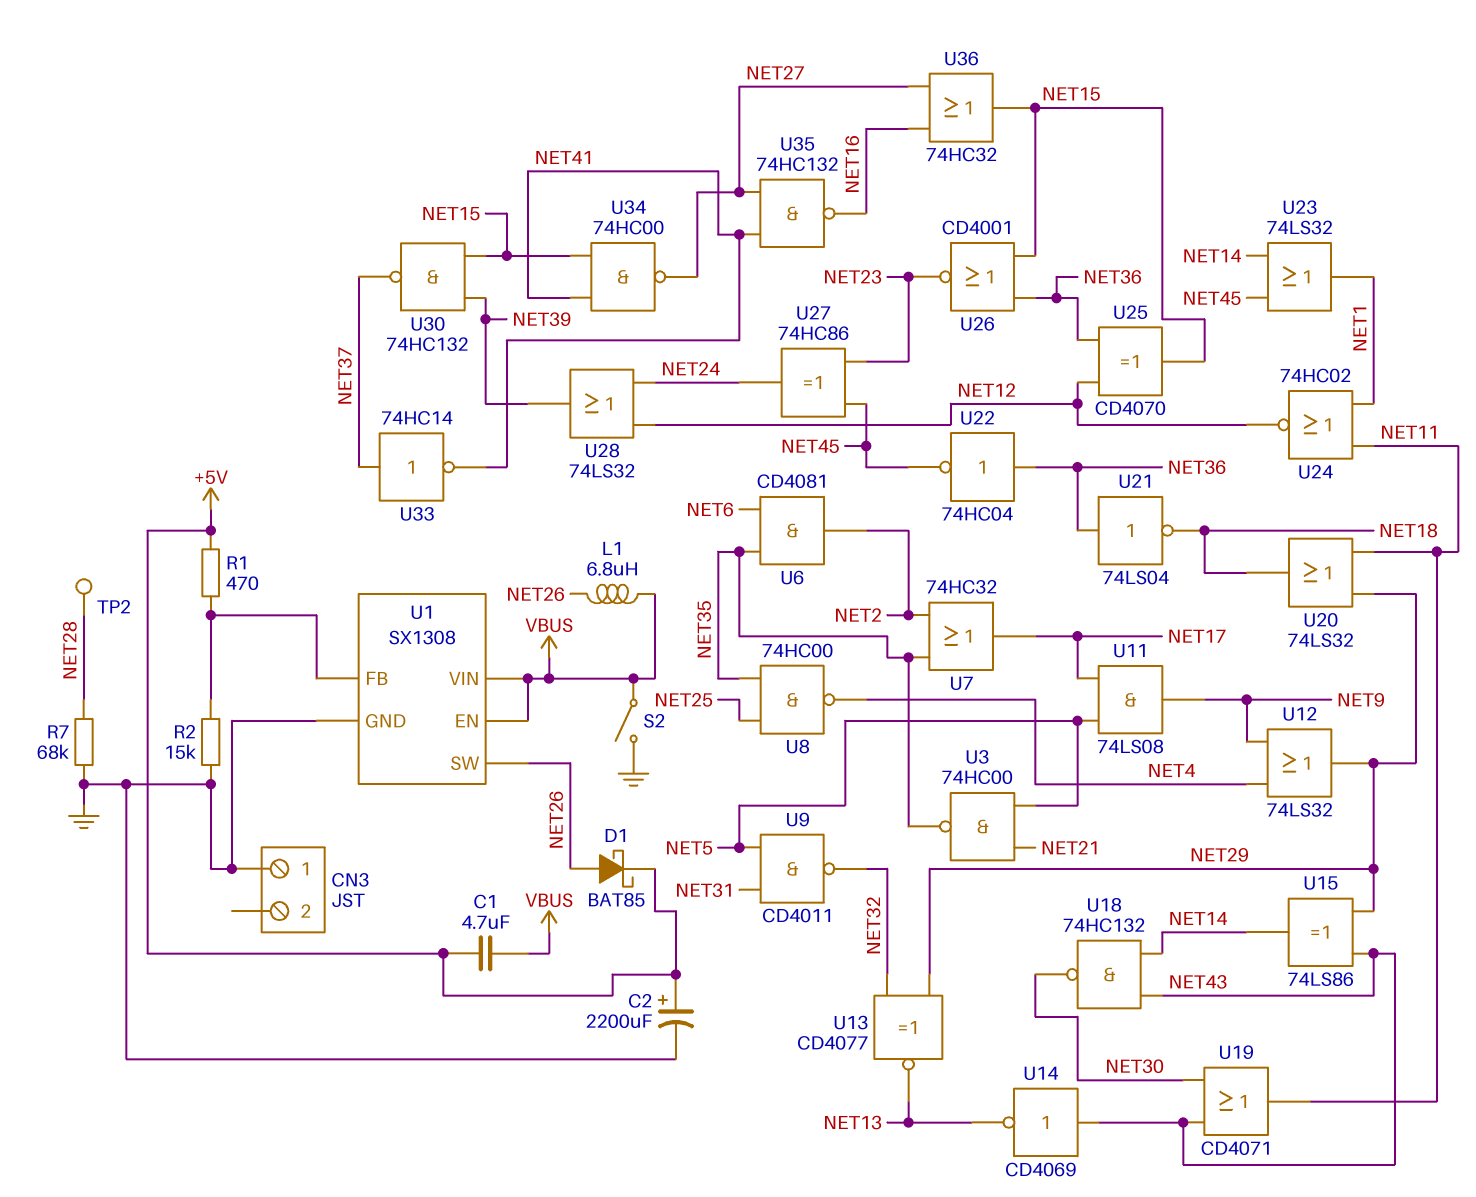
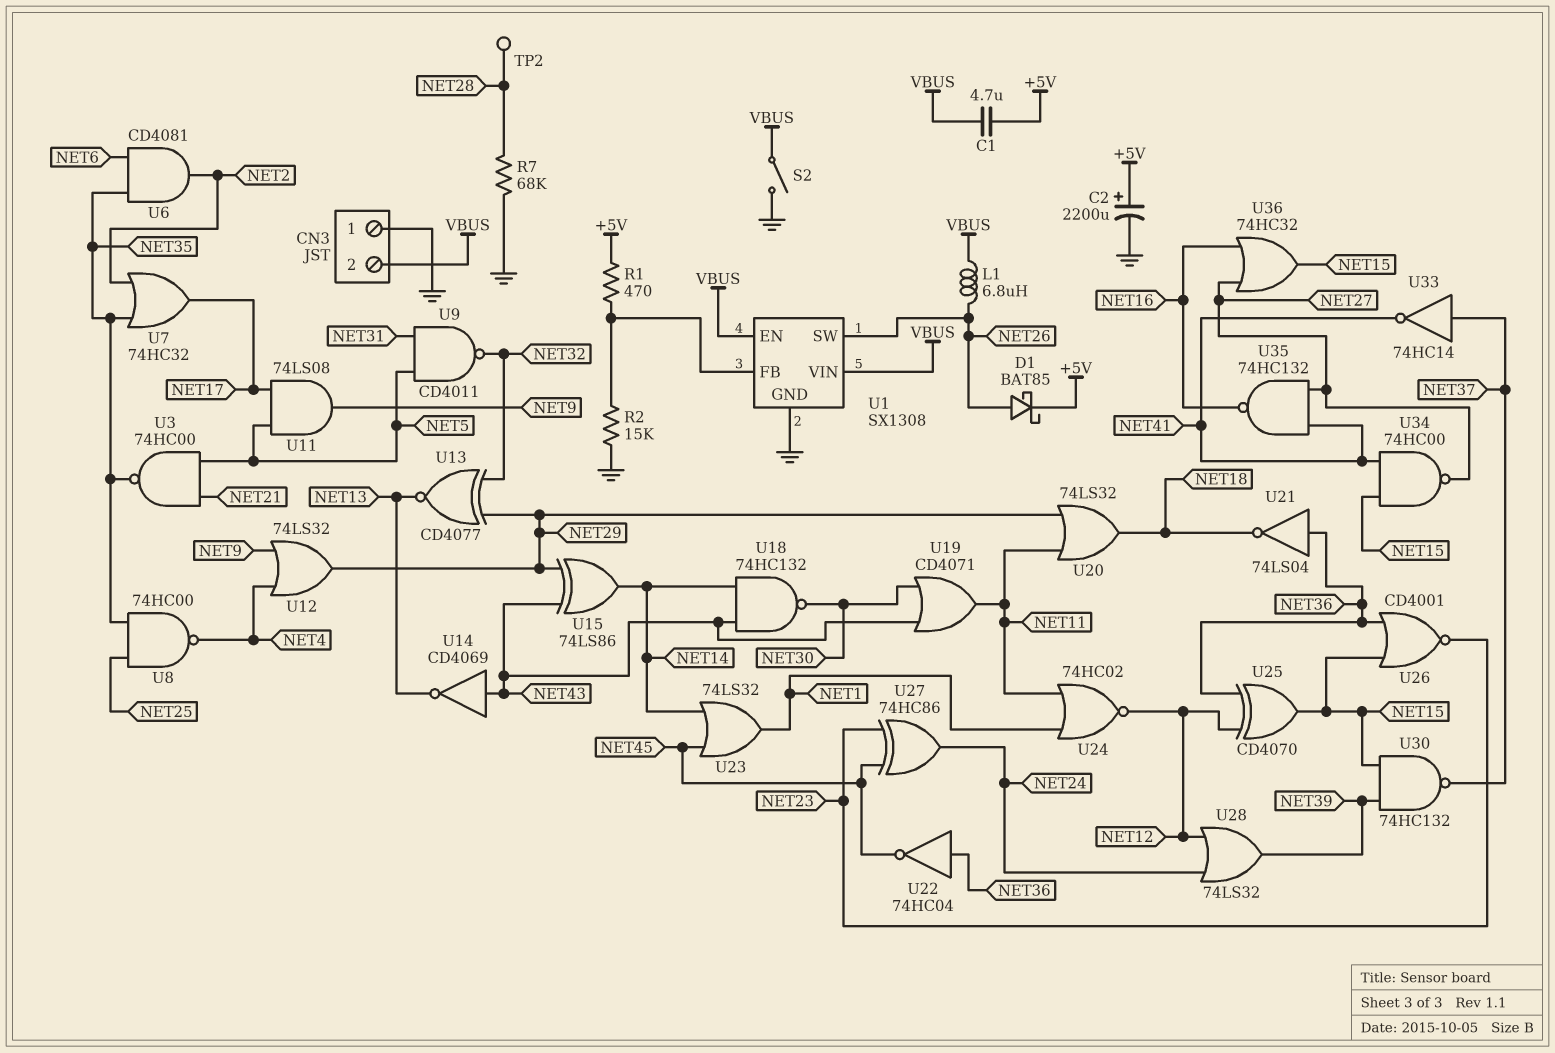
CN3 pin 2: none -> VBUS

